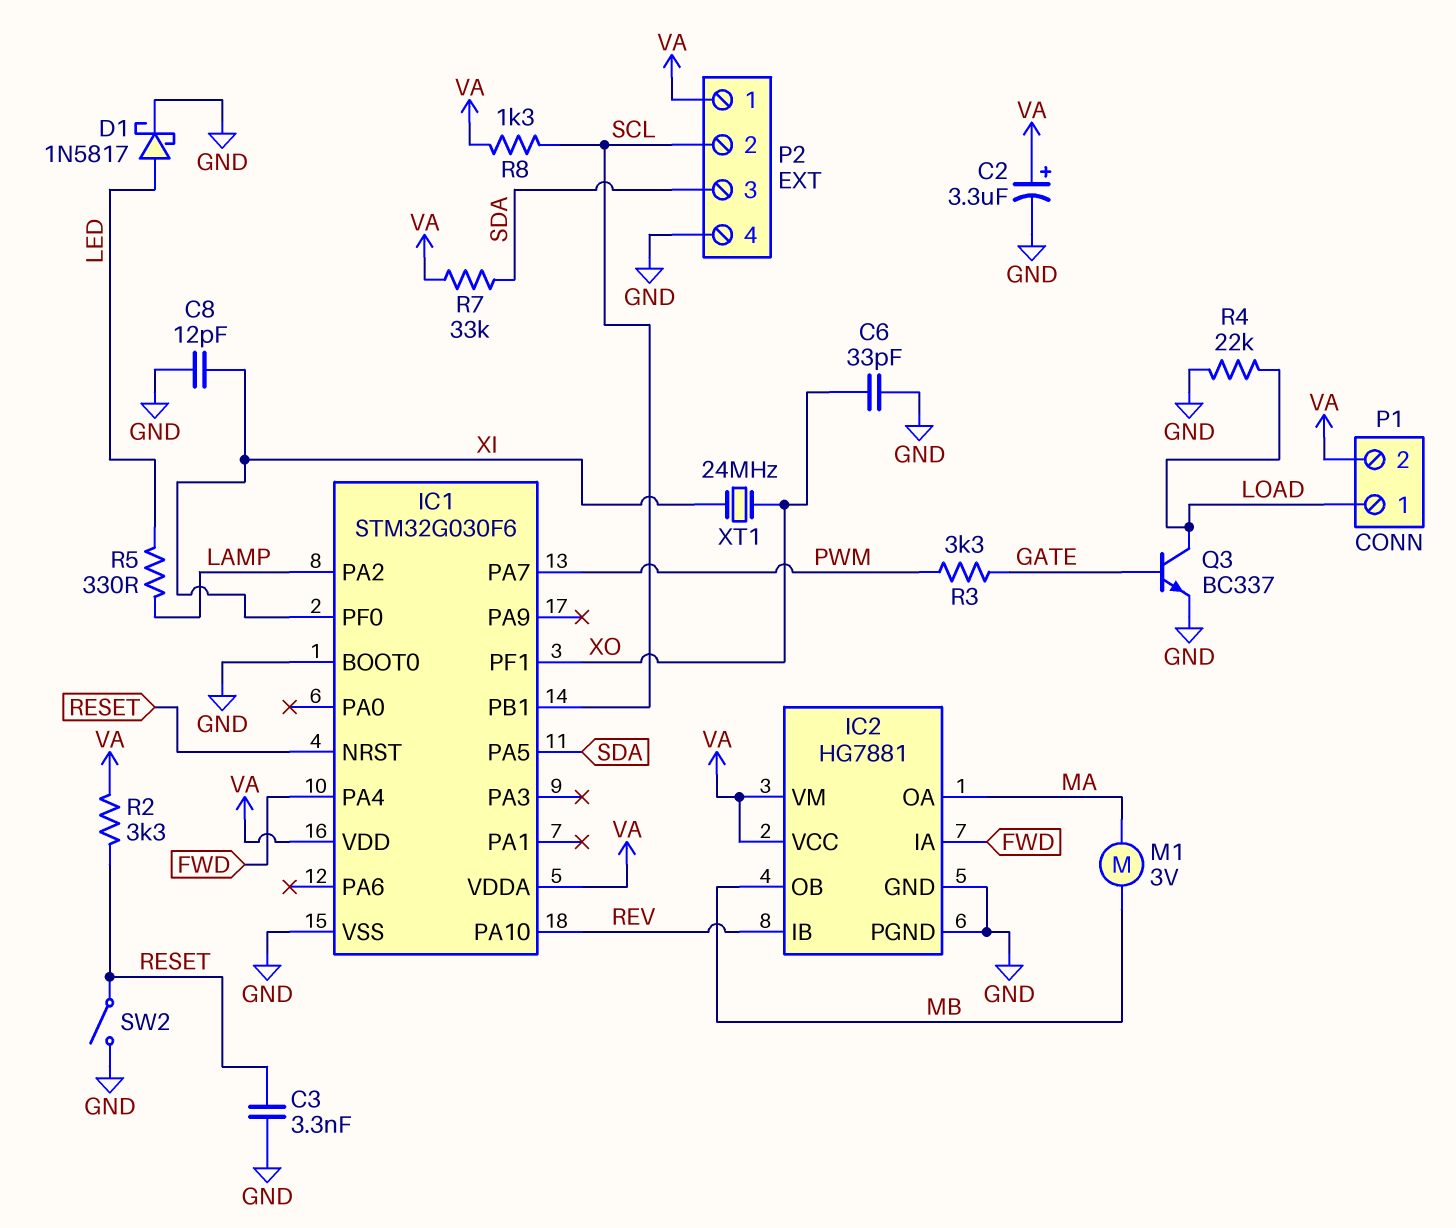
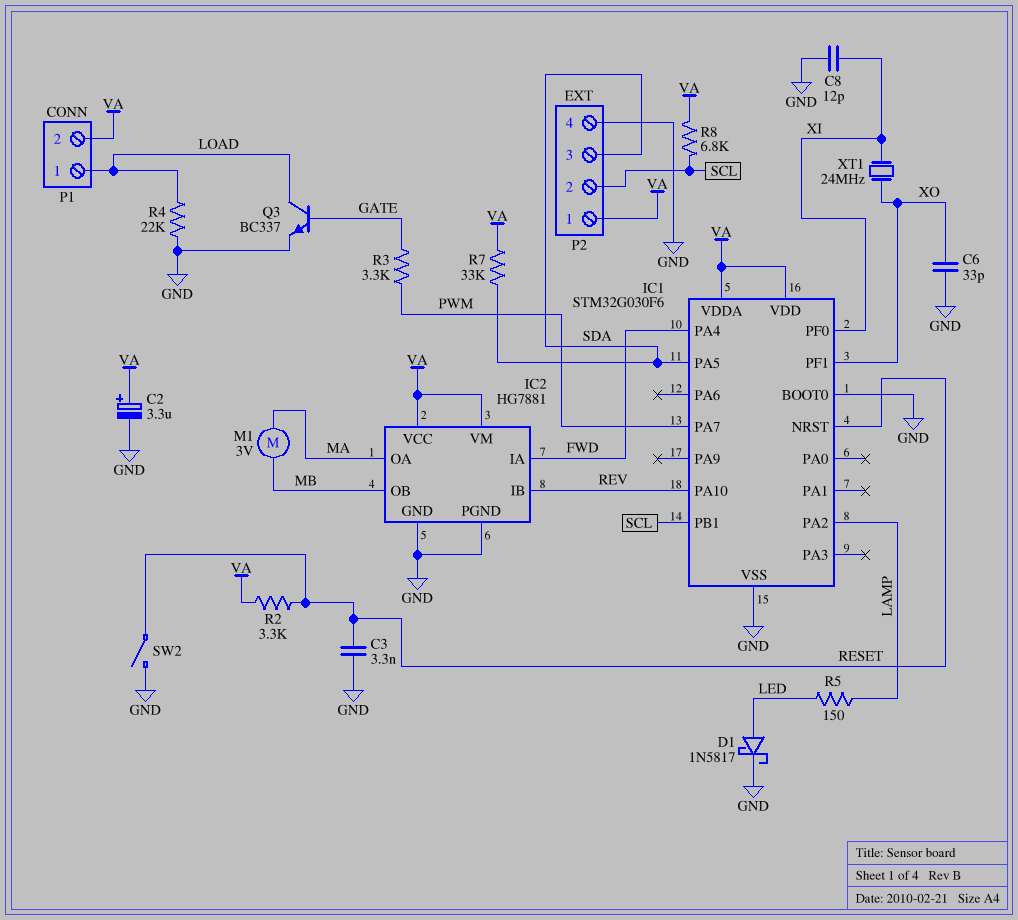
R5: 330 (LAMP, LED) -> 150 (LAMP, LED)
R8: 1.3k (SCL, VA) -> 6.8k (SCL, VA)

